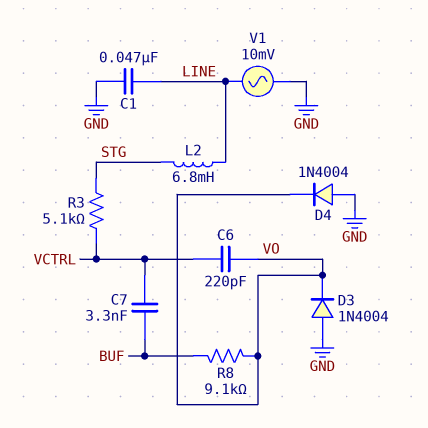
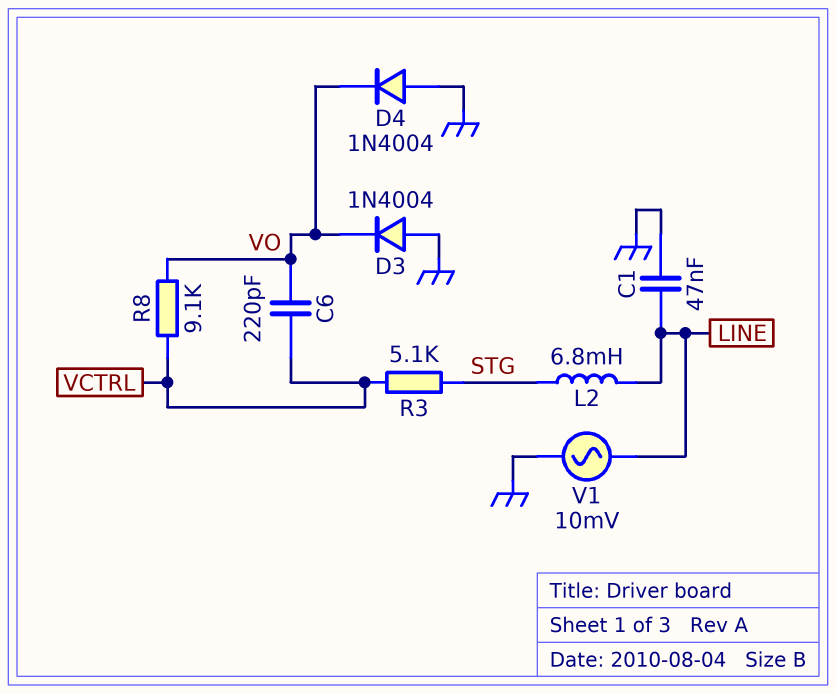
C7: 3.3nF (BUF, VCTRL) -> none
R8: 9.1k (BUF, VO) -> 9.1k (VCTRL, VO)

